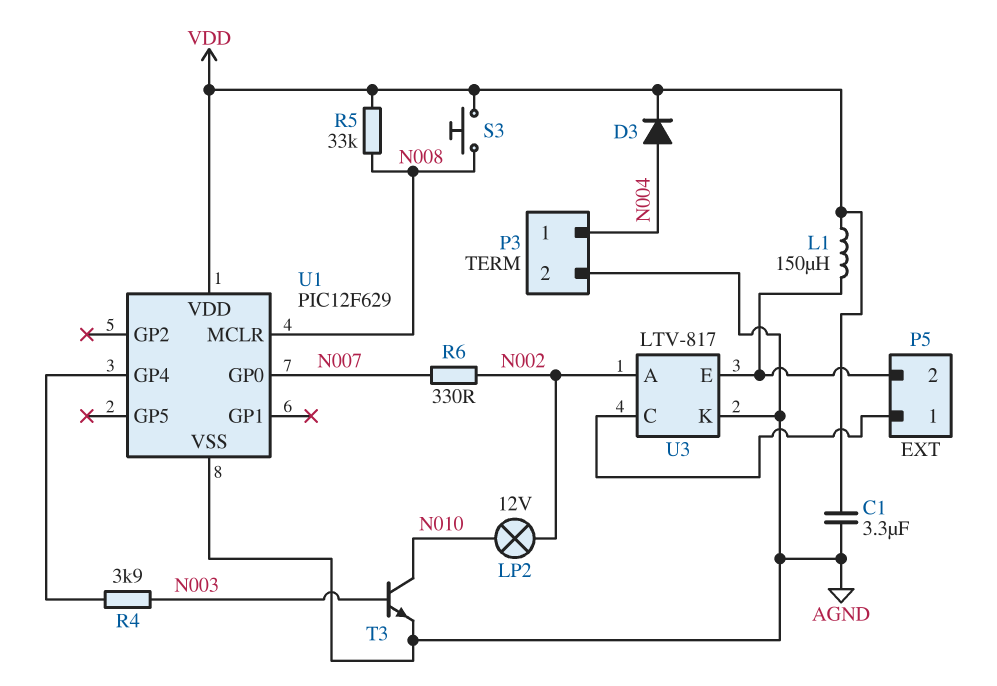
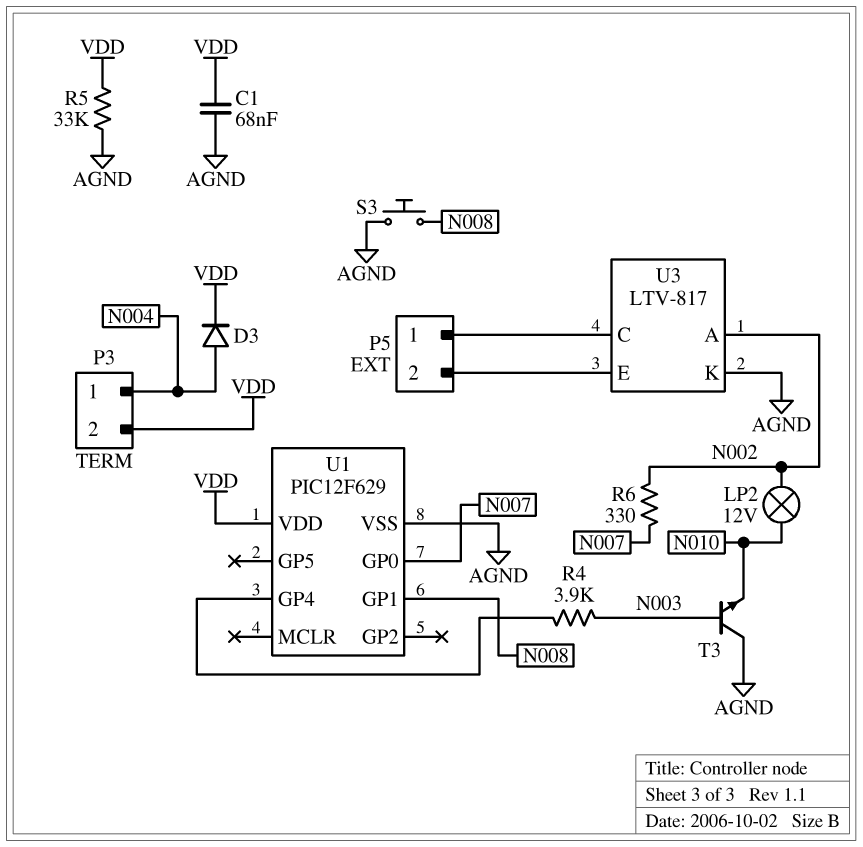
C1: 3.3uF (AGND, VDD) -> 68nF (AGND, VDD)
L1: 150uH (P5/2, VDD) -> none
P3 pin 2: AGND -> VDD
R5: 33k (N008, VDD) -> 33k (AGND, VDD)
S3: button (N008, VDD) -> button (AGND, N008)
T3: NPN (B N003, C N010, E AGND) -> NPN (B N003, C AGND, E N010)
U1 pin GP1: none -> N008
U1 pin MCLR: N008 -> none

